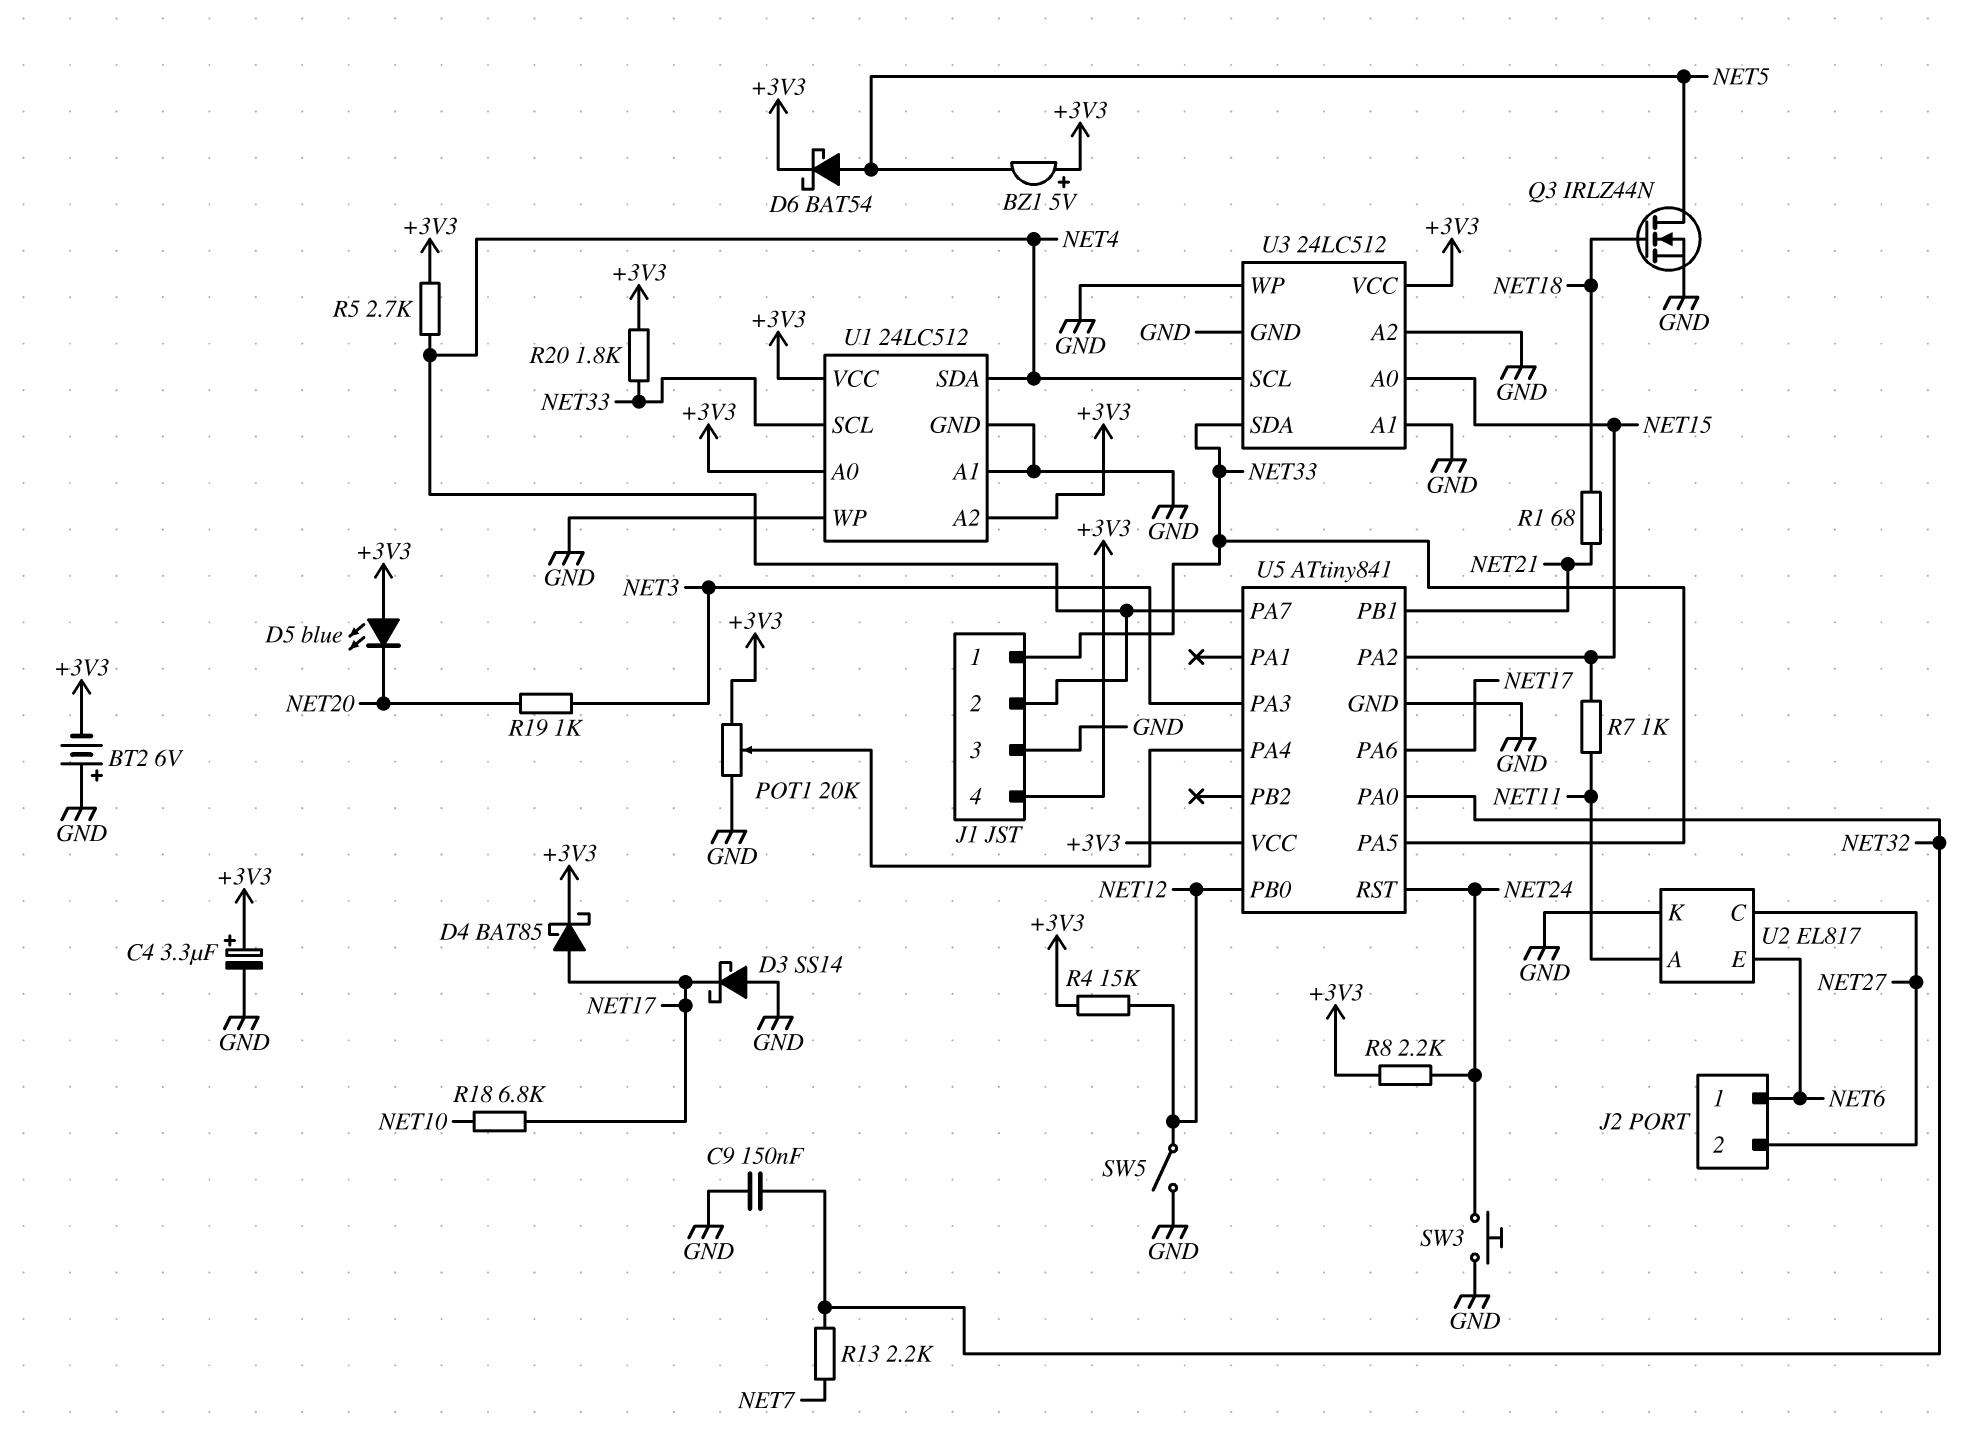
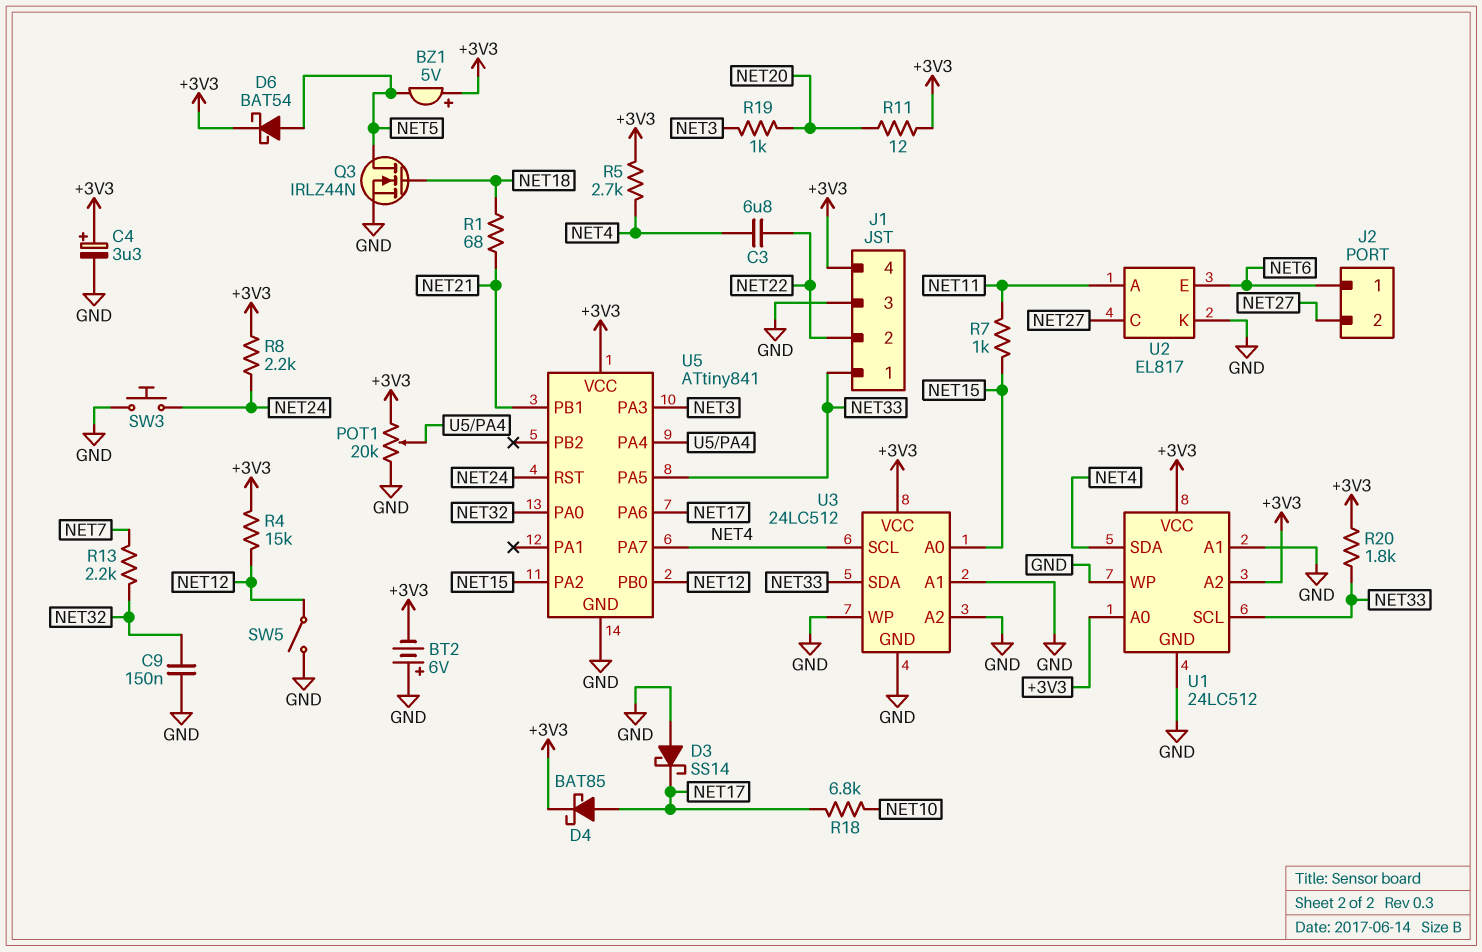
C3: none -> 6.8uF (NET4, NET22)
D5: LED blue (A +3V3, K NET20) -> none
J1 pin 2: NET4 -> NET22
R11: none -> 12 (+3V3, NET20)

